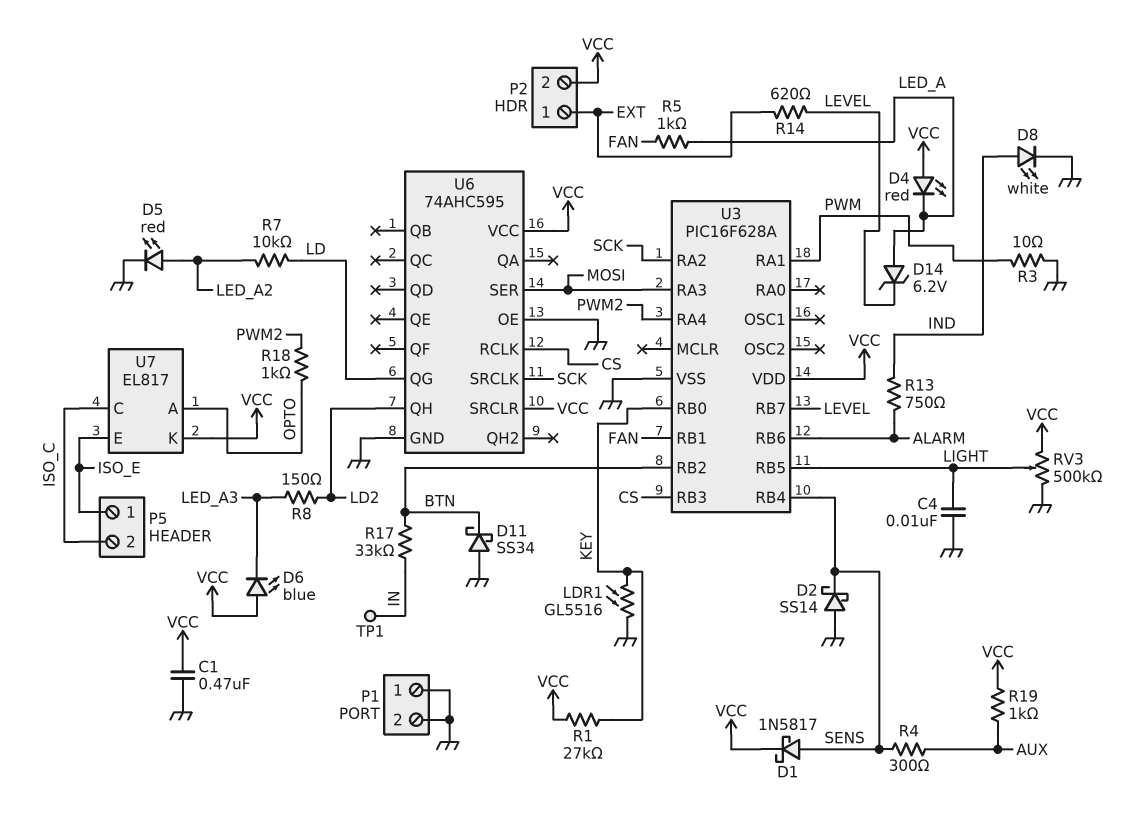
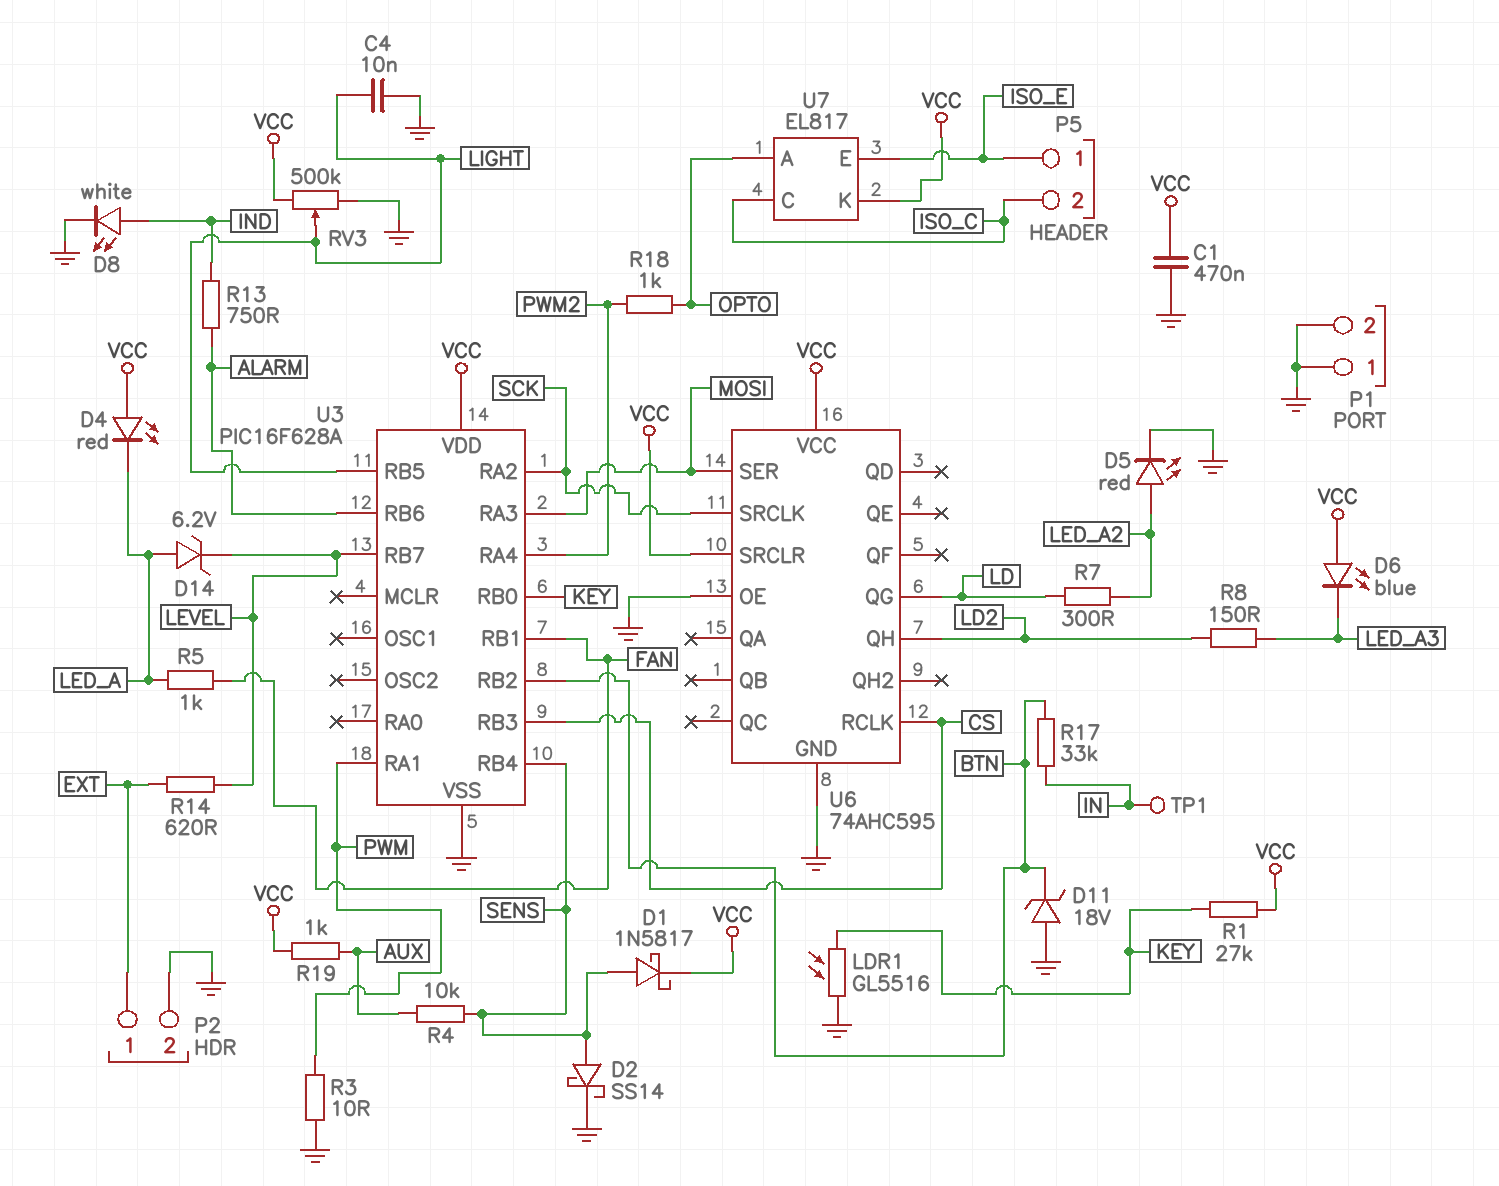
D2: schottky SS14 (A GND, K SENS) -> schottky SS14 (A SENS, K GND)
D11: schottky SS34 (A GND, K BTN) -> zener 18V (A GND, K BTN)
P2 pin 2: VCC -> GND
R4: 300 (AUX, SENS) -> 10k (AUX, SENS)
R7: 10k (LD, LED_A2) -> 300 (LD, LED_A2)

